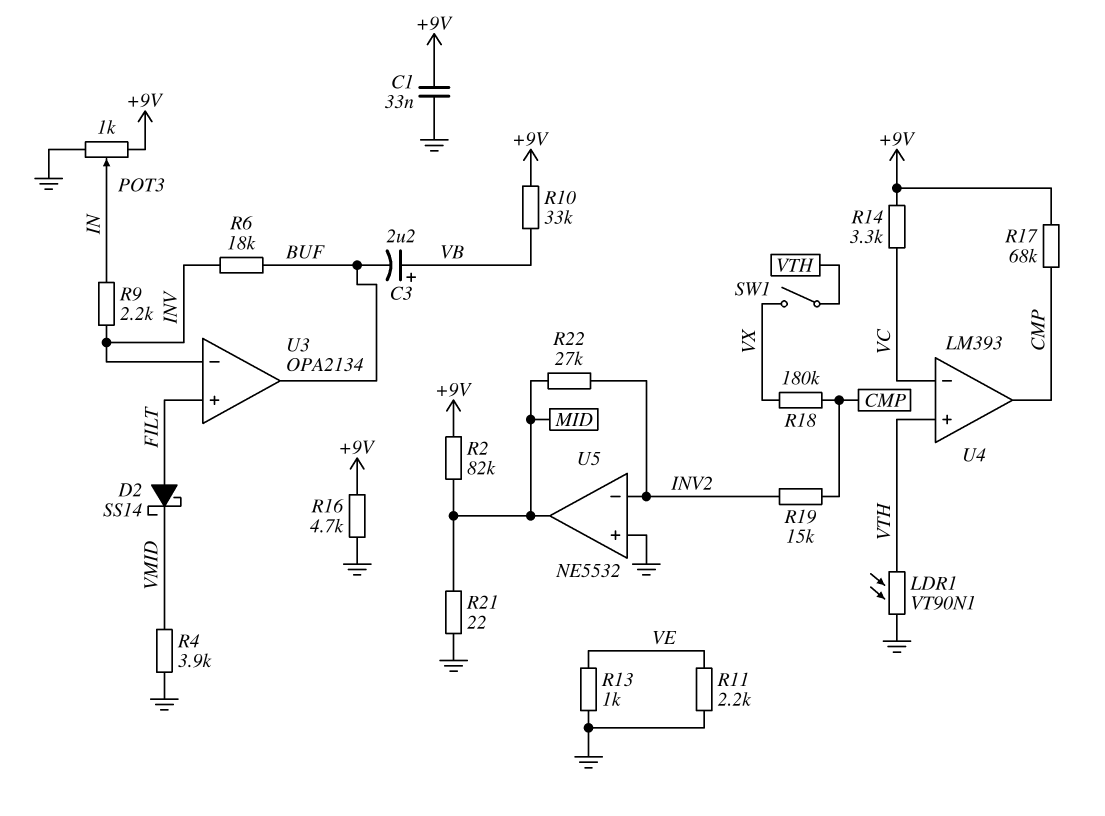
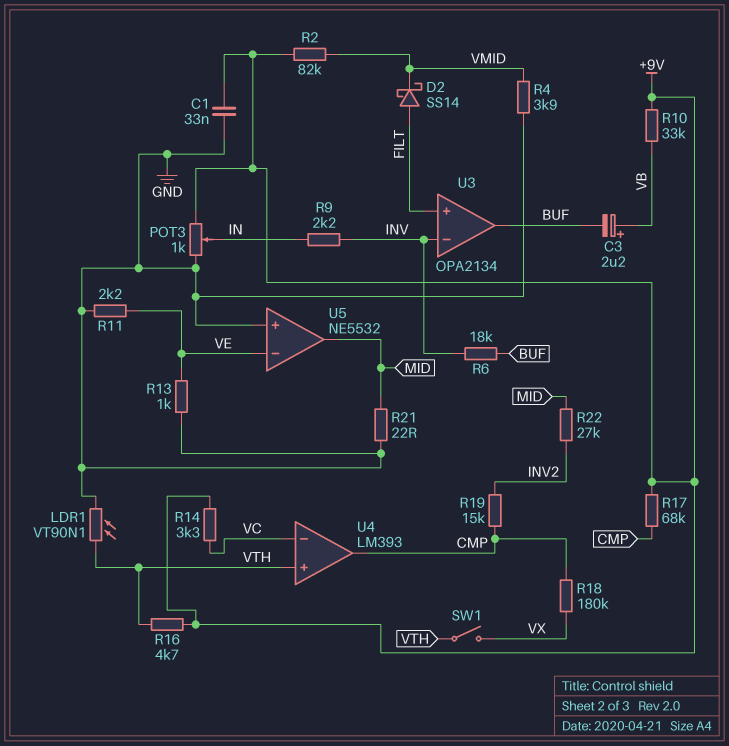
R2: 82k (+9V, MID) -> 82k (+9V, VMID)
R16: 4.7k (+9V, GND) -> 4.7k (+9V, VTH)
U5 pin in-: INV2 -> VE

